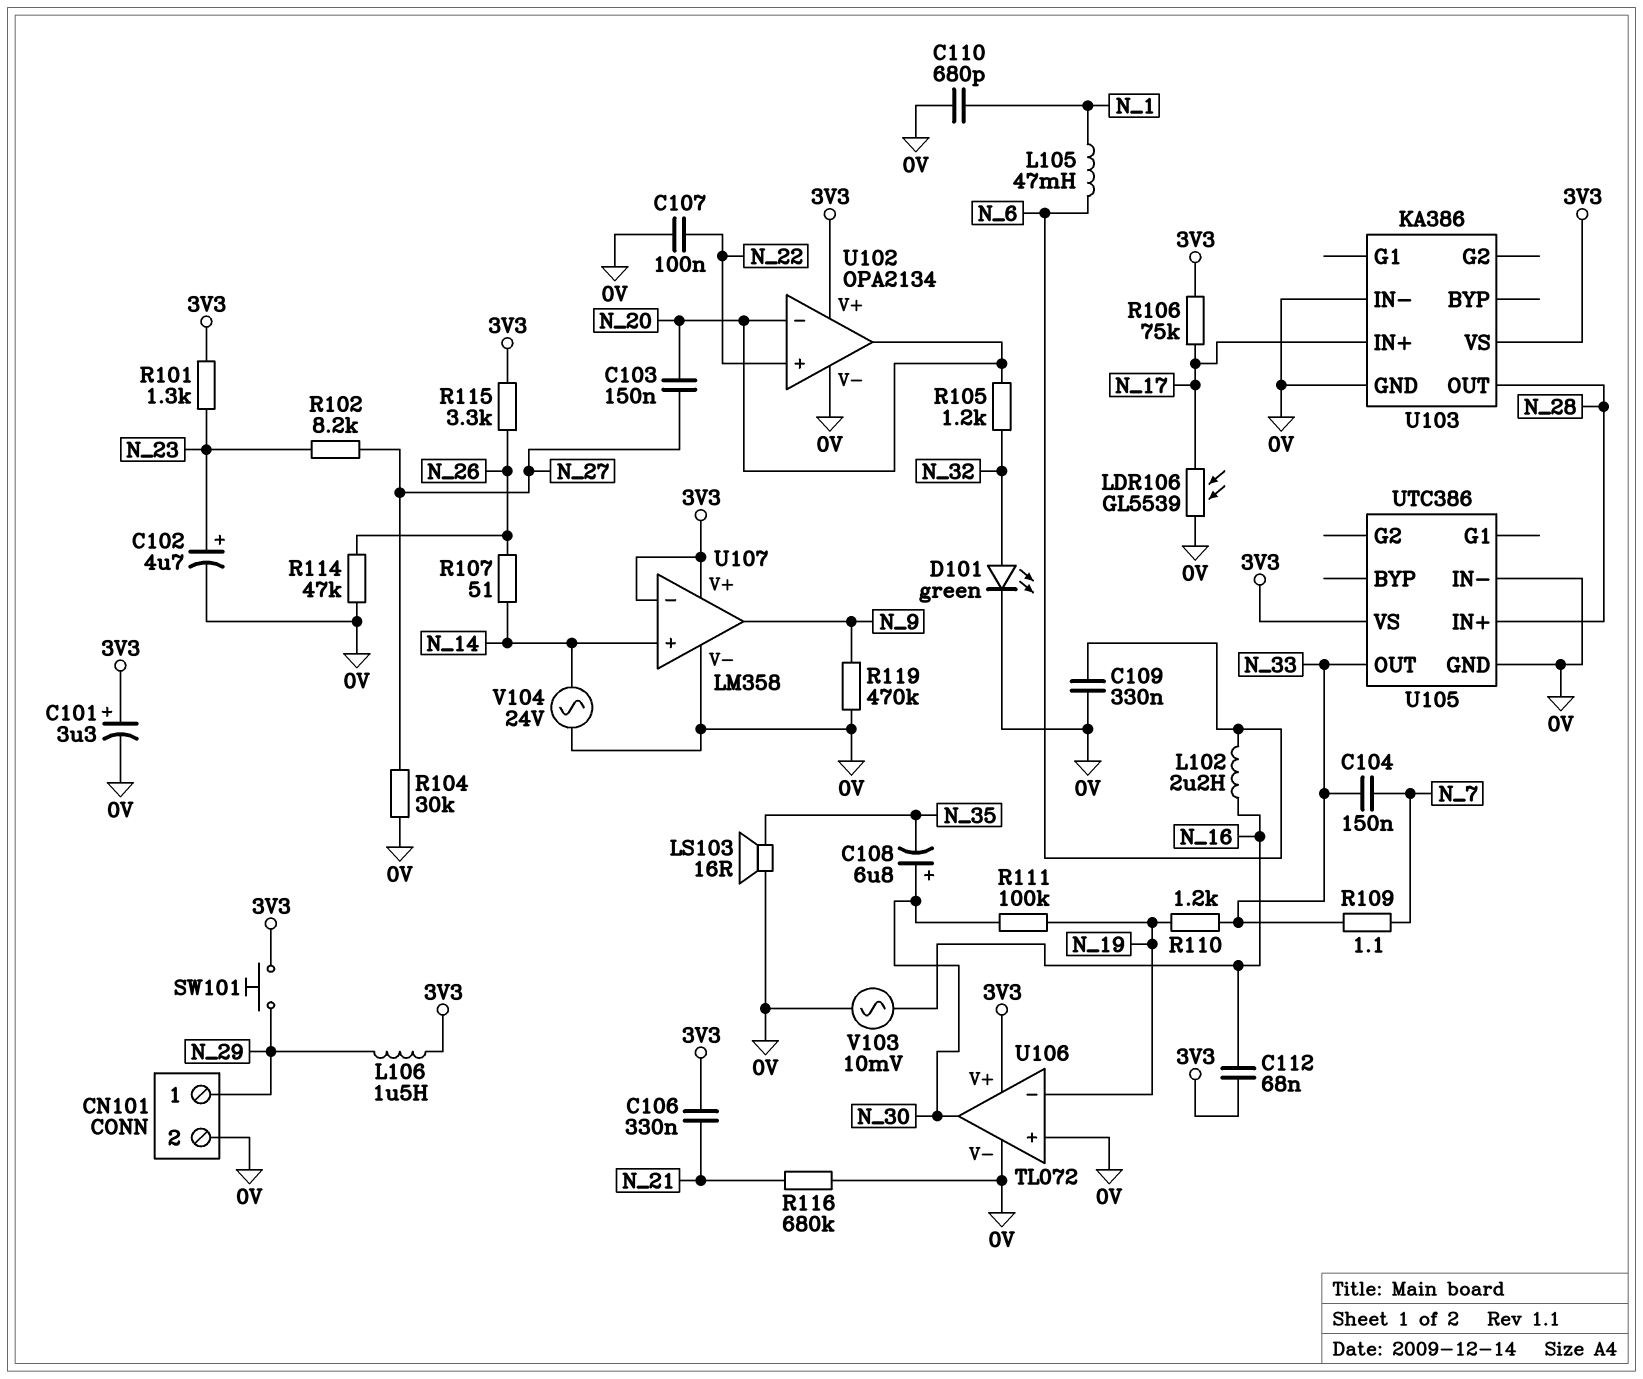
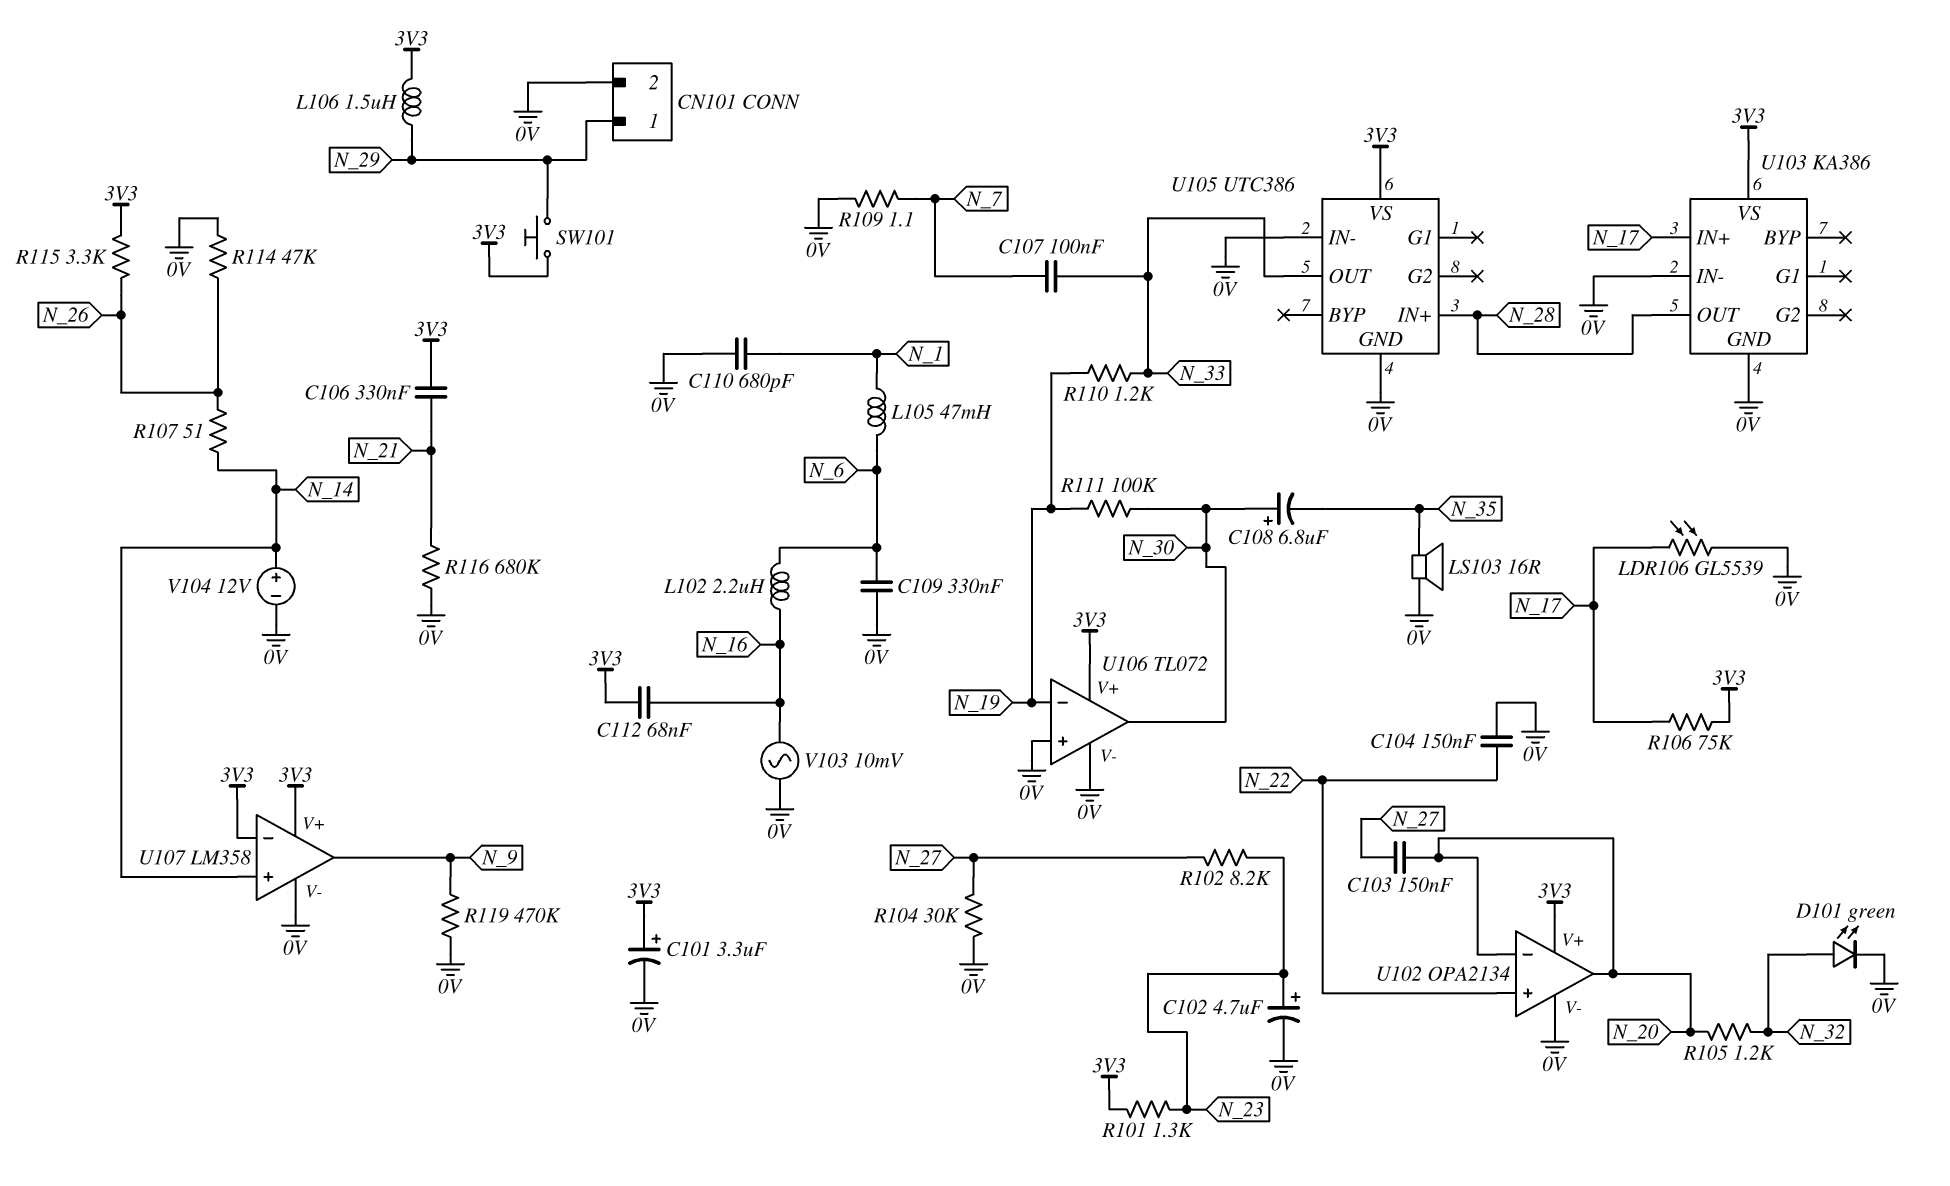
C104: 150nF (N_7, N_33) -> 150nF (0V, N_22)
C107: 100nF (0V, N_22) -> 100nF (N_7, N_33)
R109: 1.1 (N_7, N_33) -> 1.1 (0V, N_7)
V104: AC 24V (0V, N_14) -> 12V (plus N_14, minus 0V)

